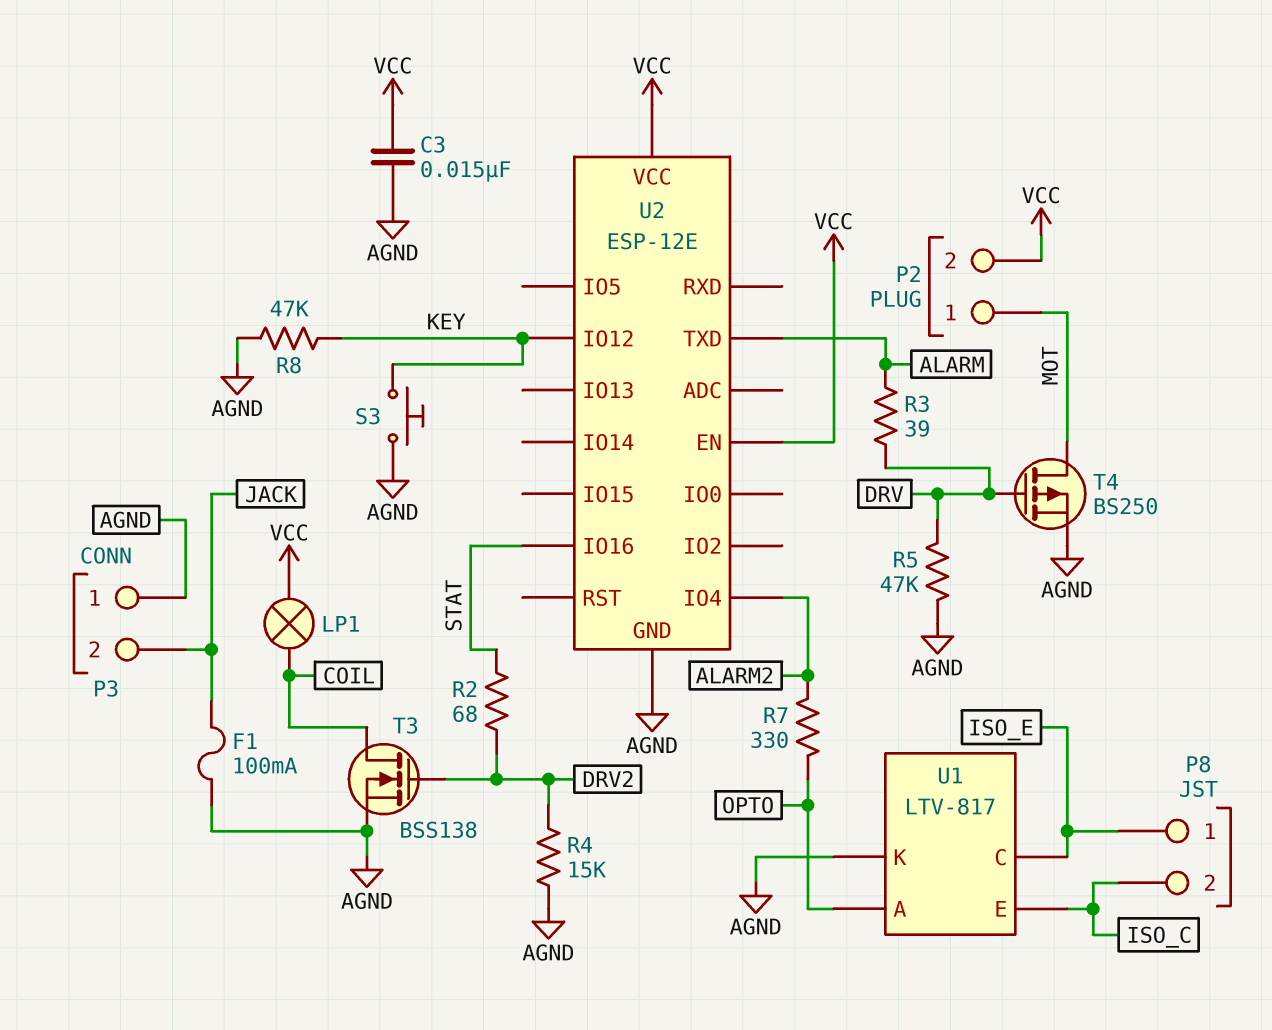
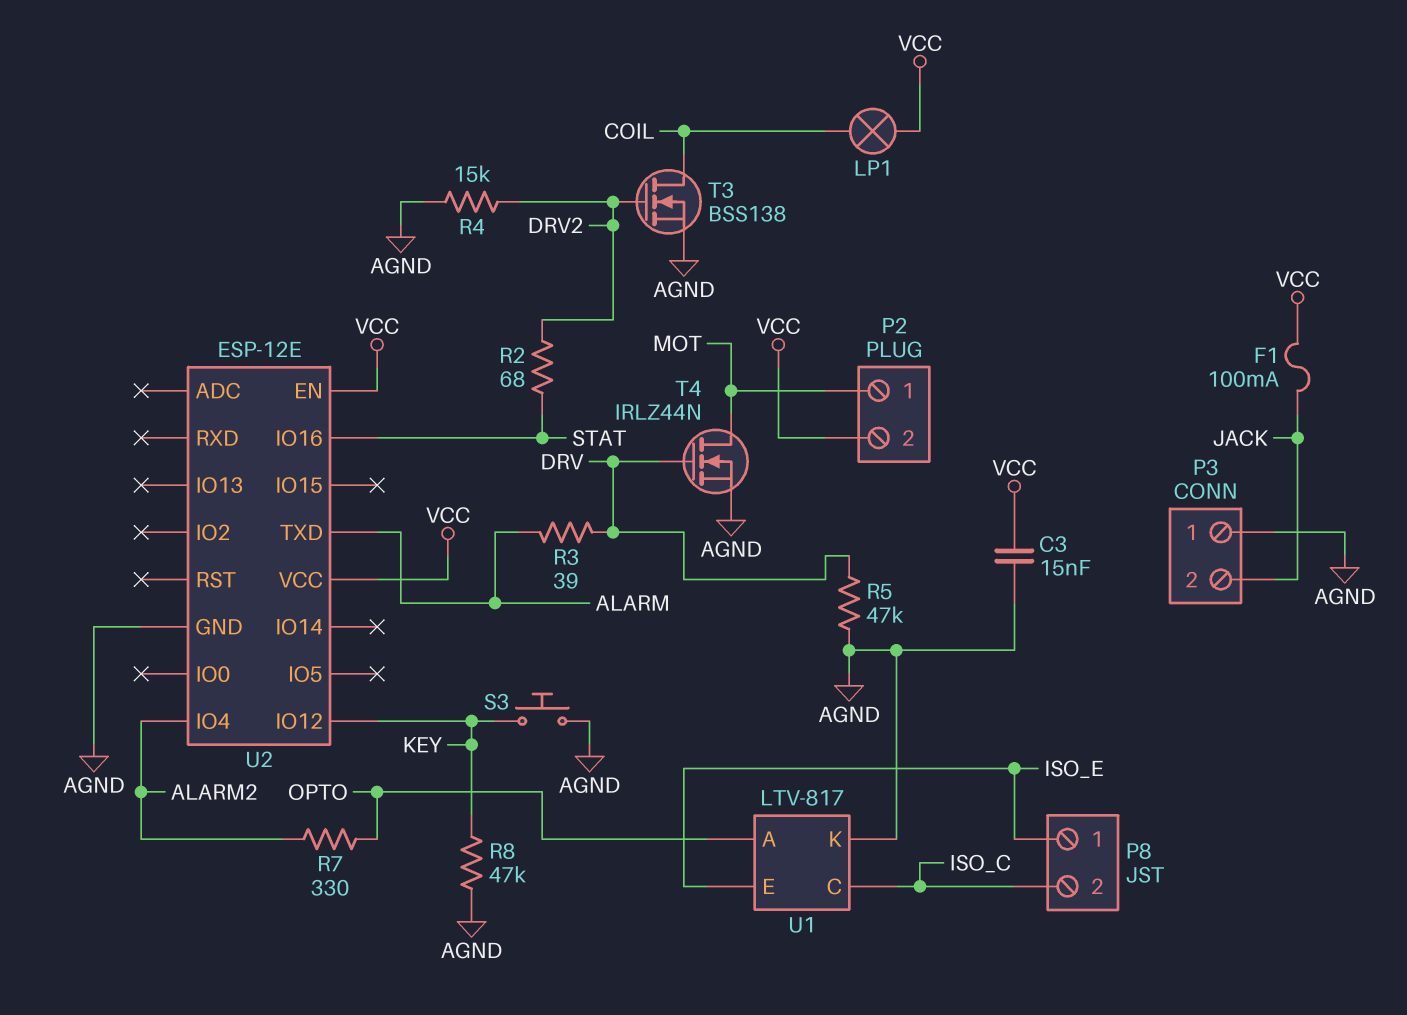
F1: 100mA (AGND, JACK) -> 100mA (JACK, VCC)
T4: PMOS BS250 (G DRV, D MOT, S AGND) -> NMOS IRLZ44N (G DRV, D MOT, S AGND)
U1 pin C: ISO_E -> ISO_C
U1 pin E: ISO_C -> ISO_E

